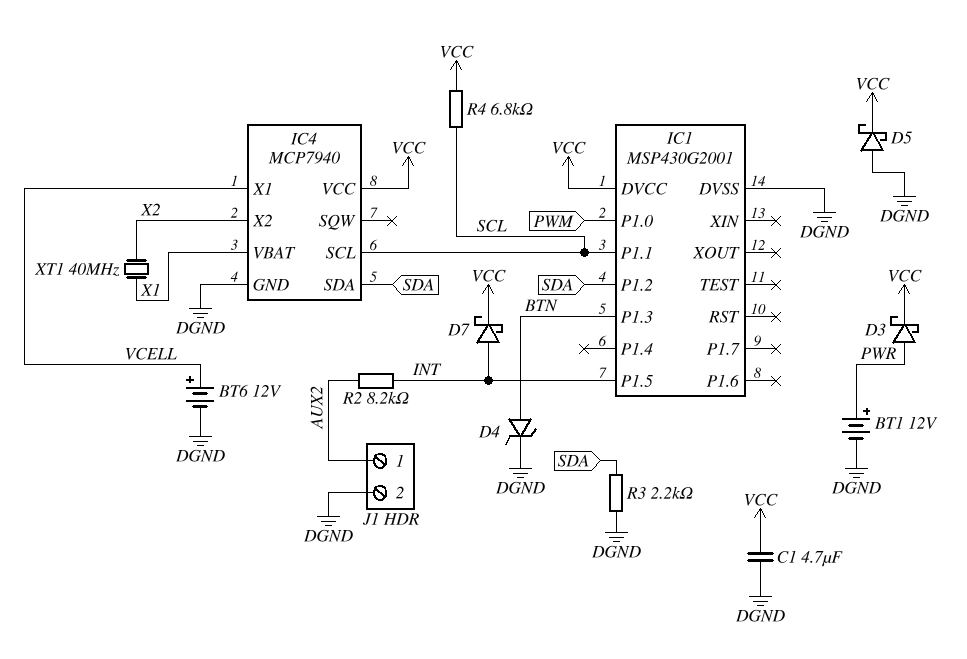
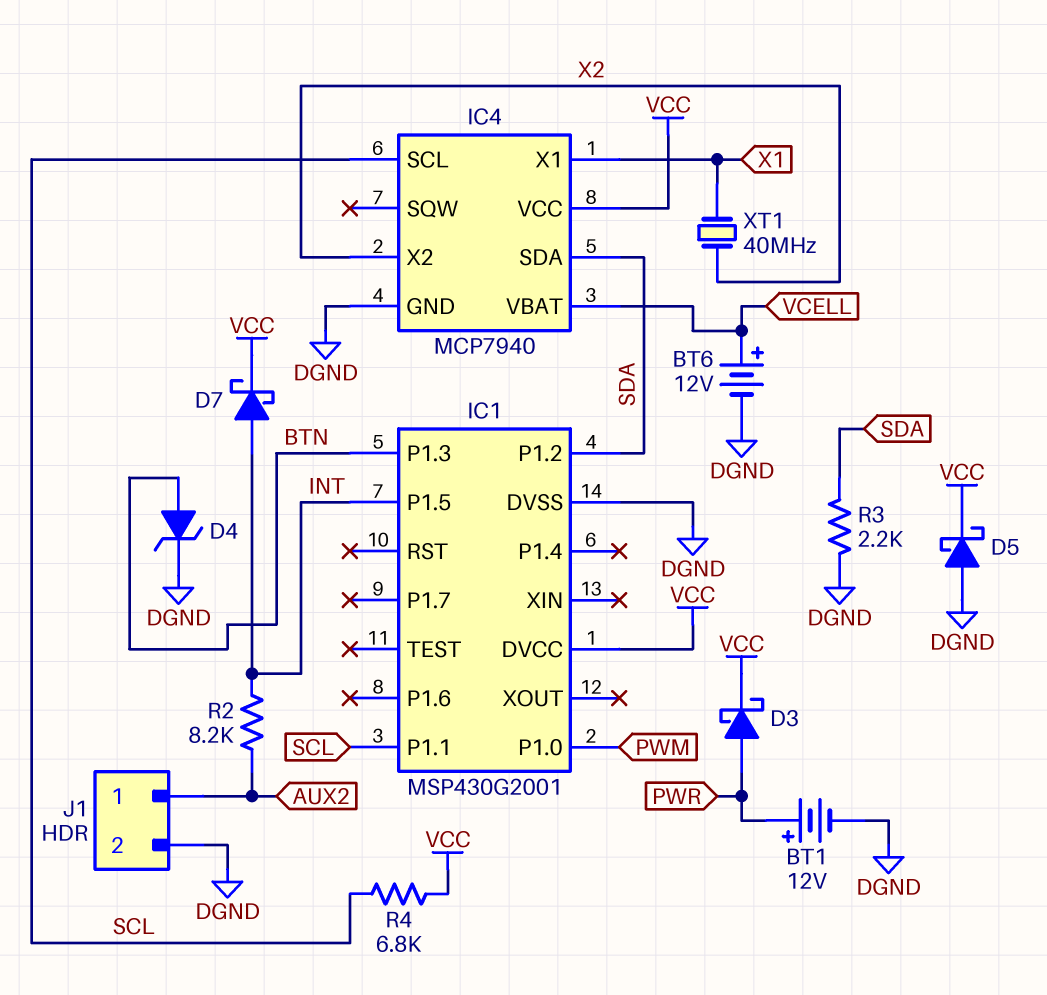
C1: 4.7uF (DGND, VCC) -> none
IC4 pin VBAT: X1 -> VCELL
IC4 pin X1: VCELL -> X1

